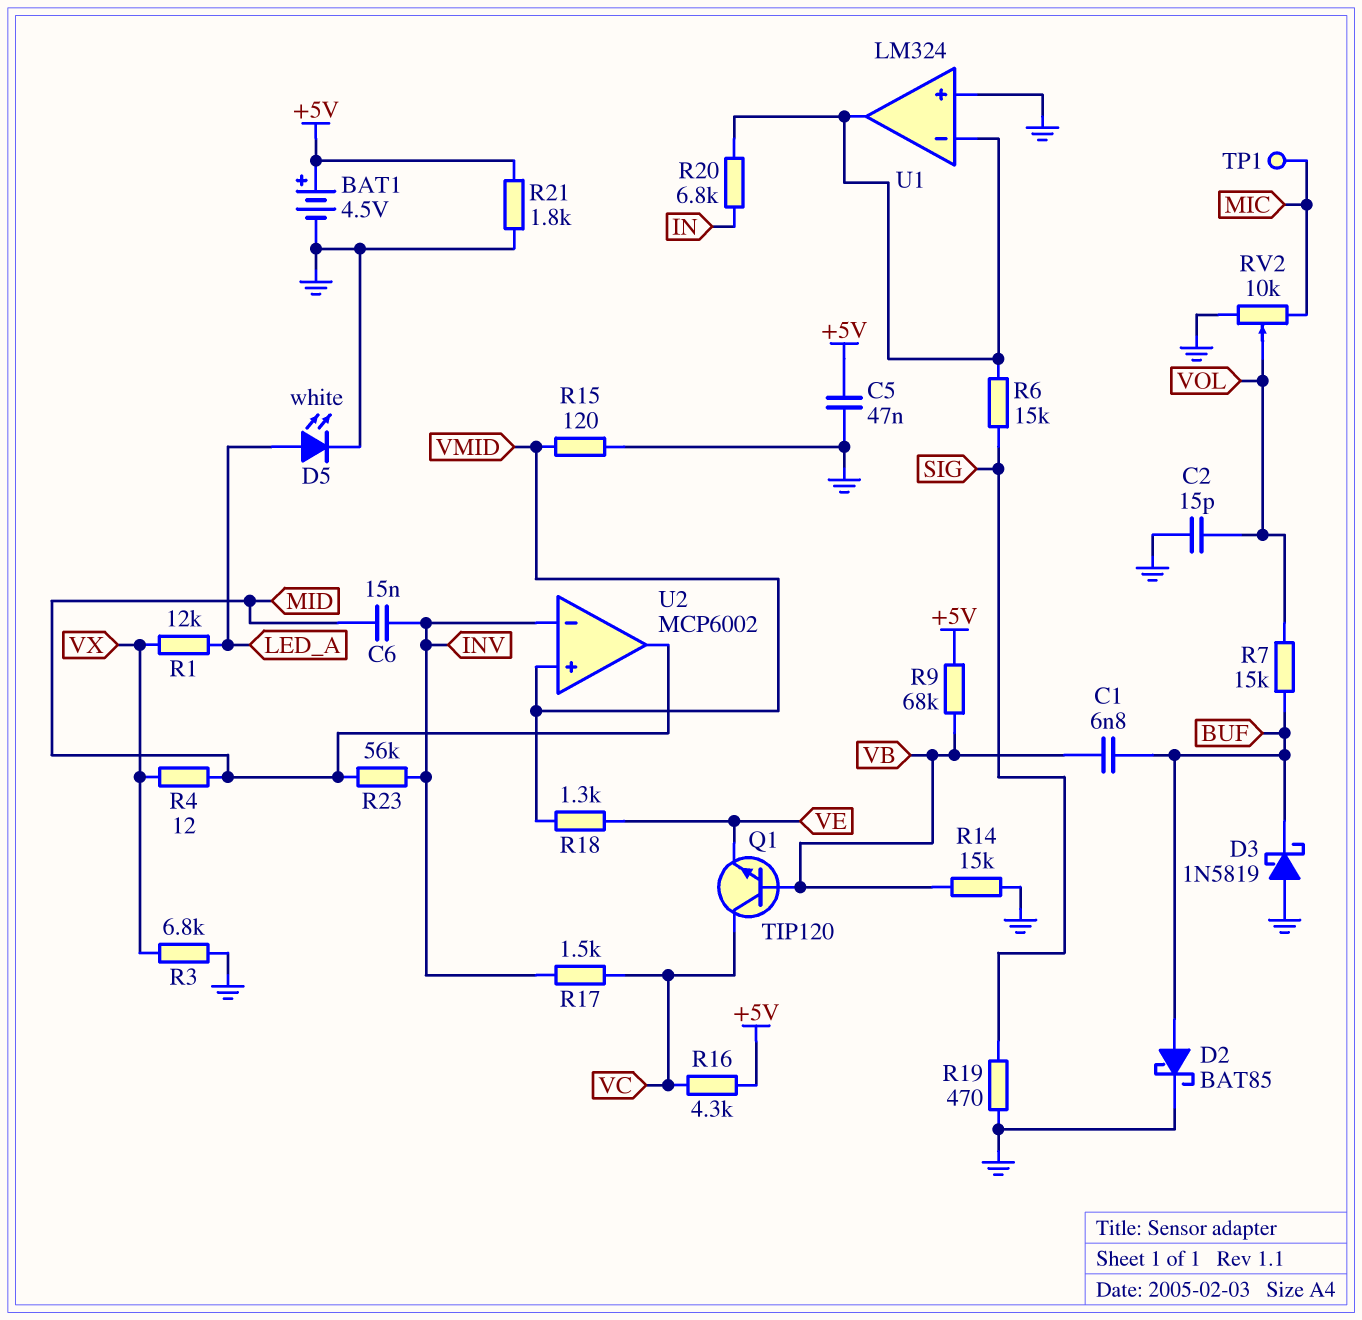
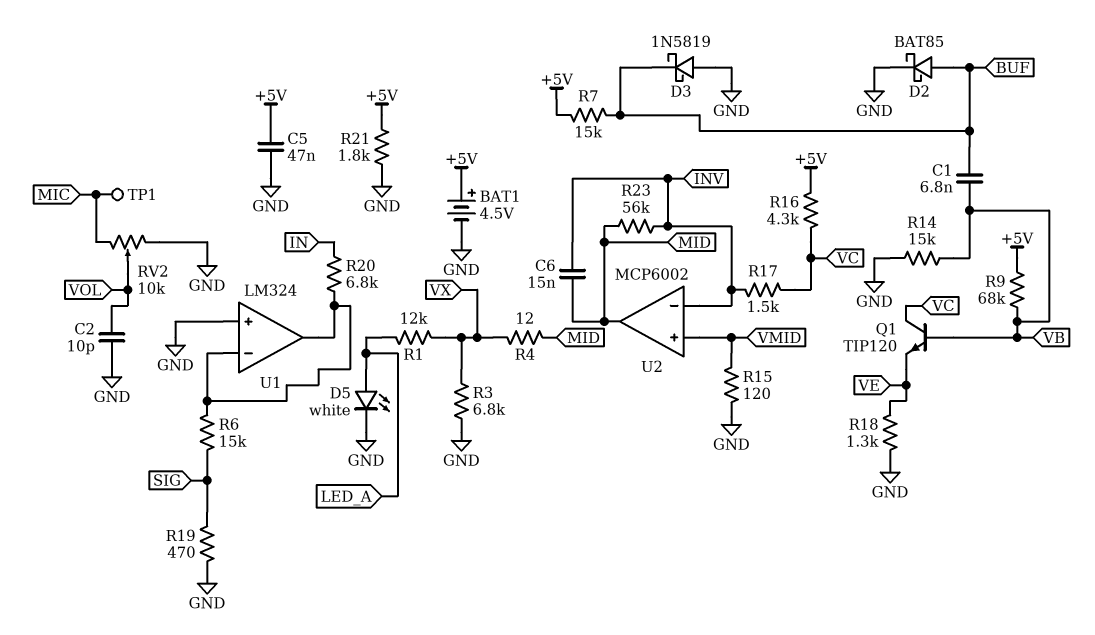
C2: 15pF (GND, VOL) -> 10pF (GND, VOL)
R7: 15k (BUF, VOL) -> 15k (+5V, BUF)
R18: 1.3k (VE, VMID) -> 1.3k (GND, VE)

